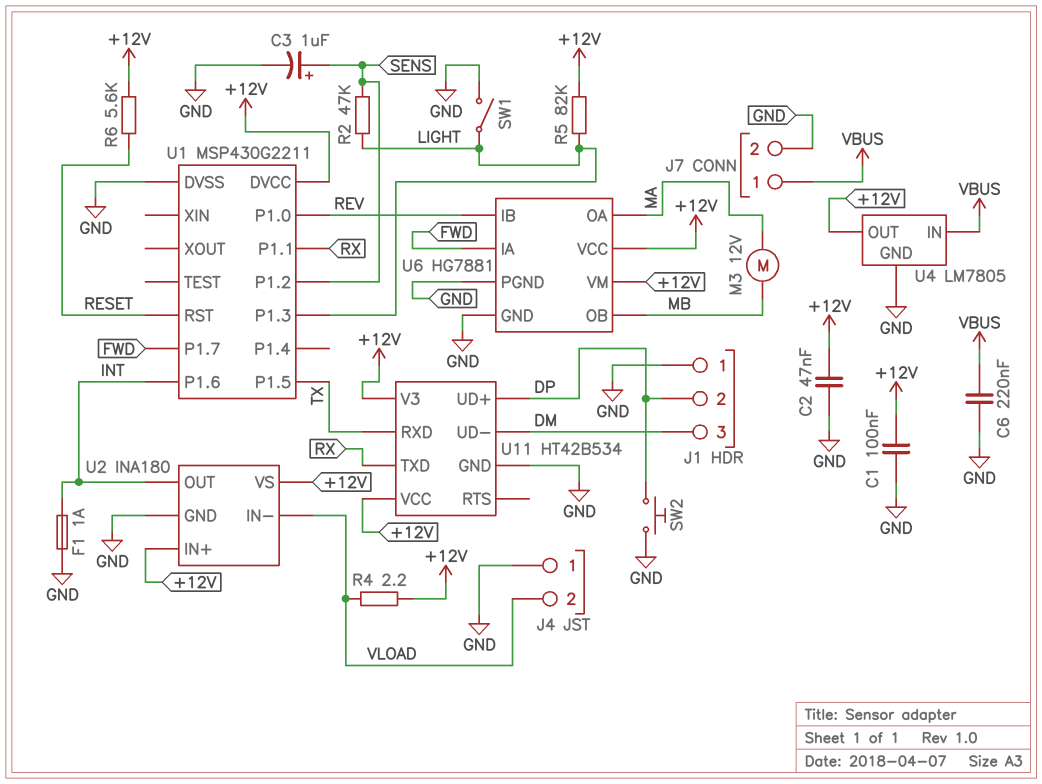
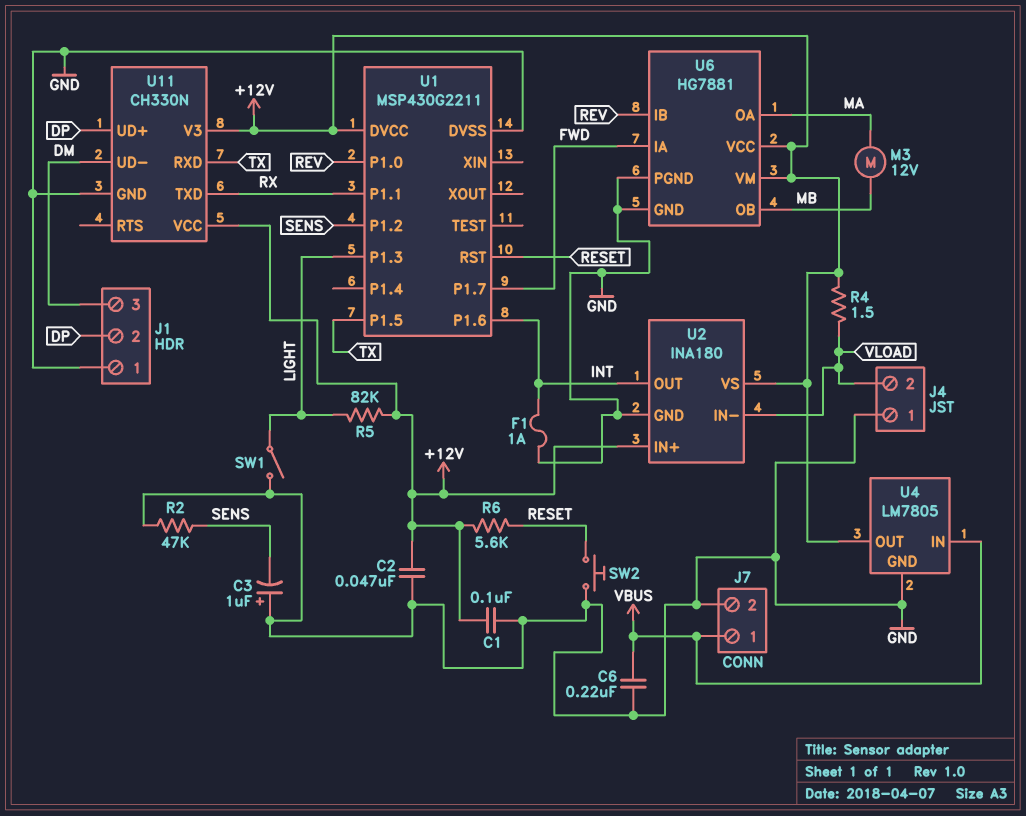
C3: 1uF (plus SENS, minus GND) -> 1uF (plus GND, minus SENS)
R2: 47k (LIGHT, SENS) -> 47k (GND, SENS)
R4: 2.2 (+12V, VLOAD) -> 1.5 (+12V, VLOAD)
SW2: button (DP, GND) -> button (GND, RESET)
U11: HT42B534 -> CH330N

